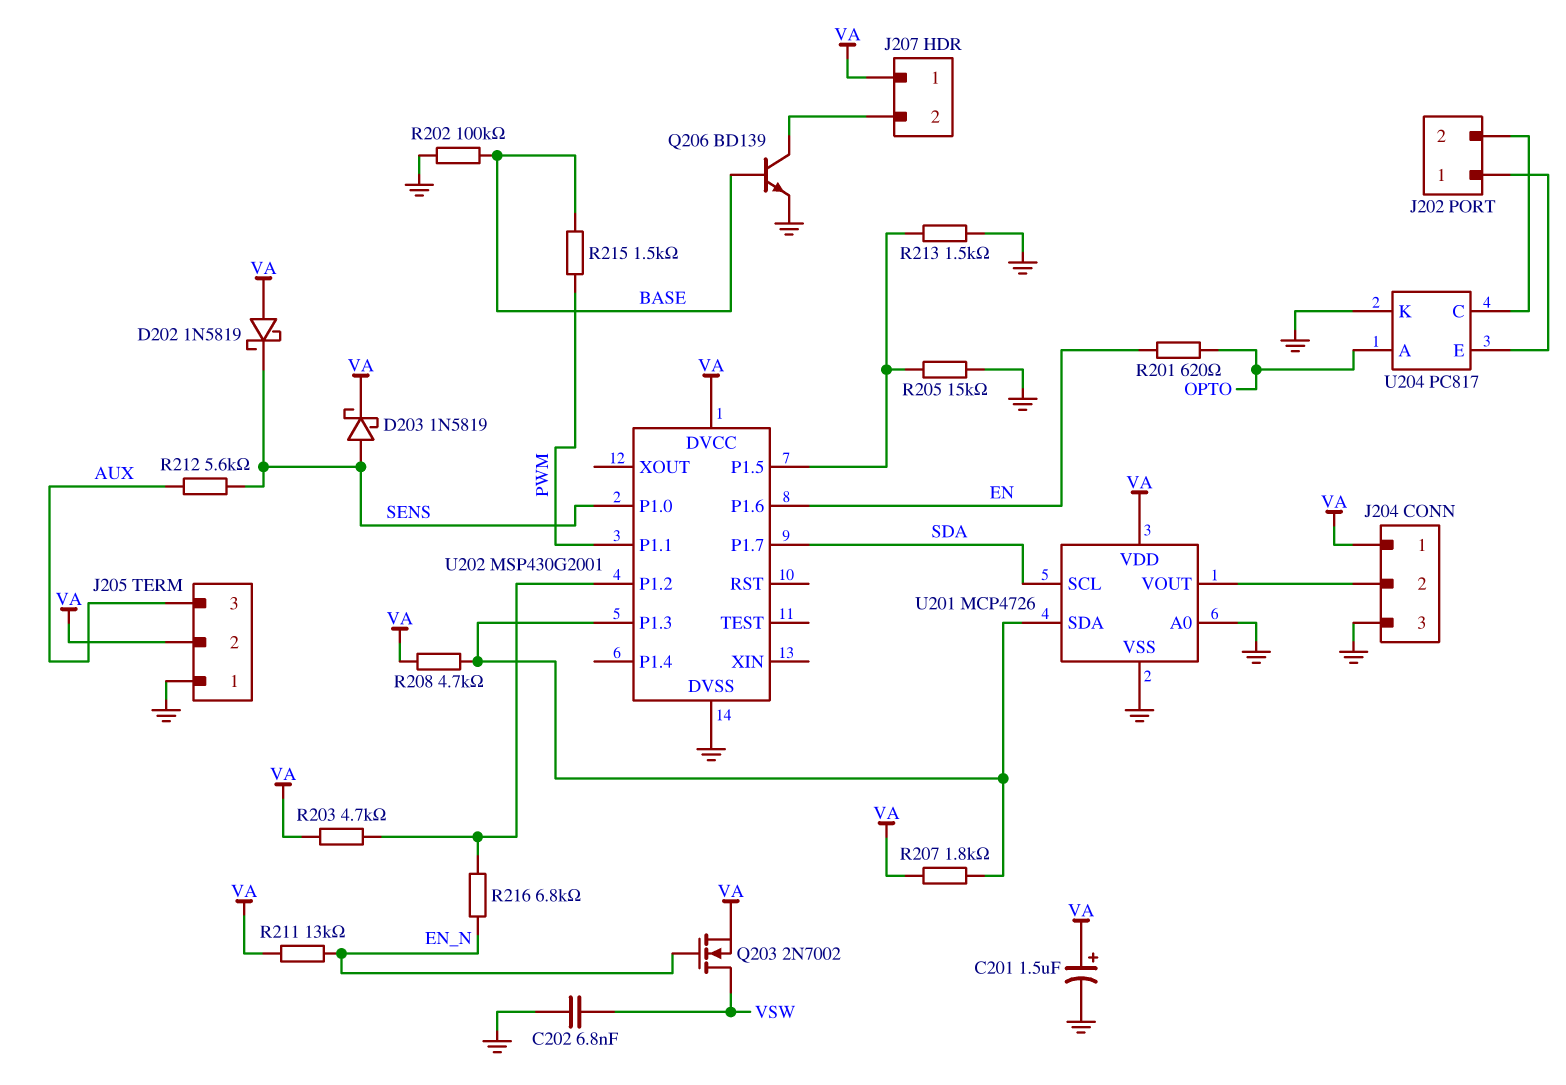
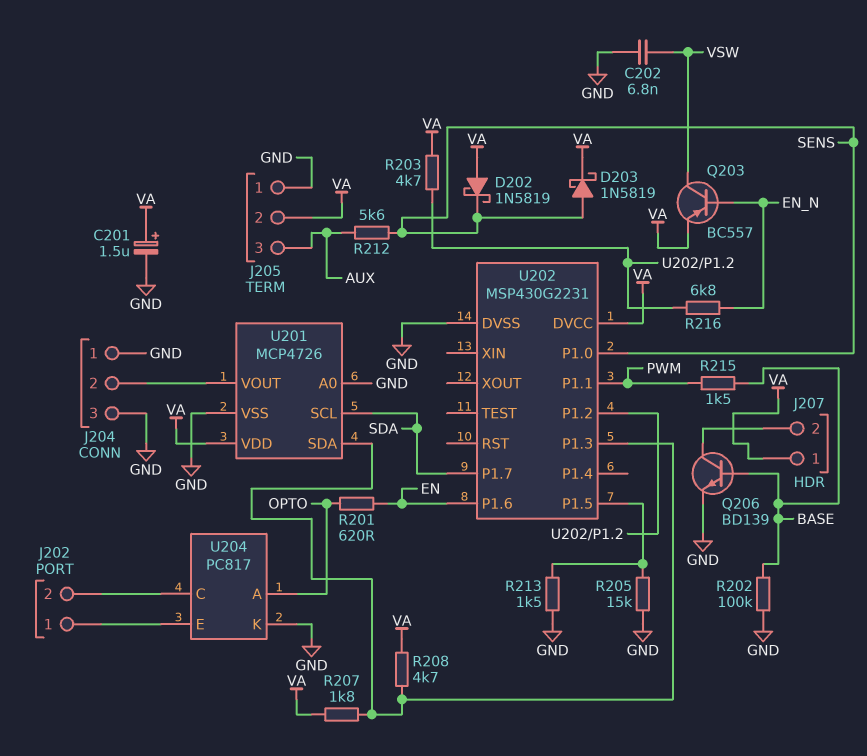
J204 pin 1: VA -> GND
Q203: NMOS 2N7002 (G EN_N, D VSW, S VA) -> PNP BC557 (B EN_N, C VSW, E VA)
R211: 13k (EN_N, VA) -> none
U202: MSP430G2001 -> MSP430G2231

